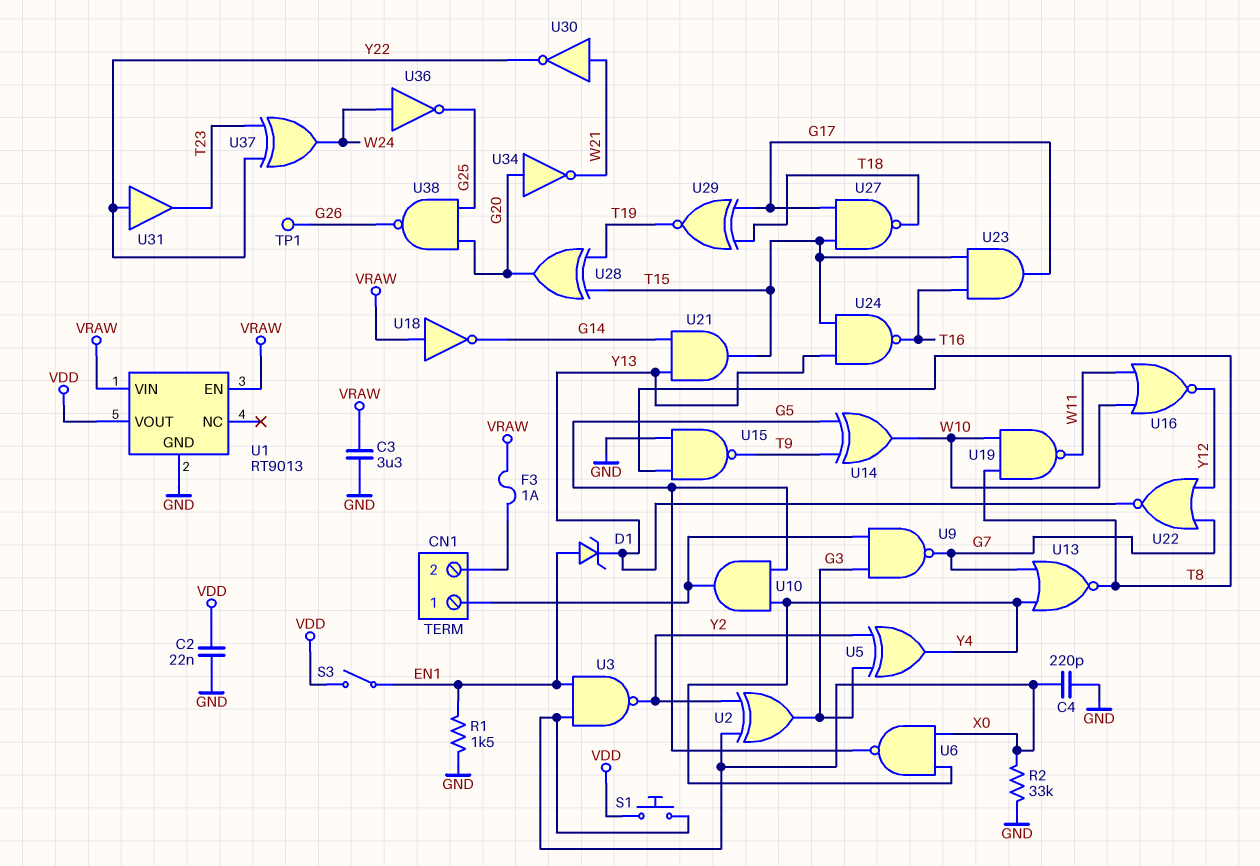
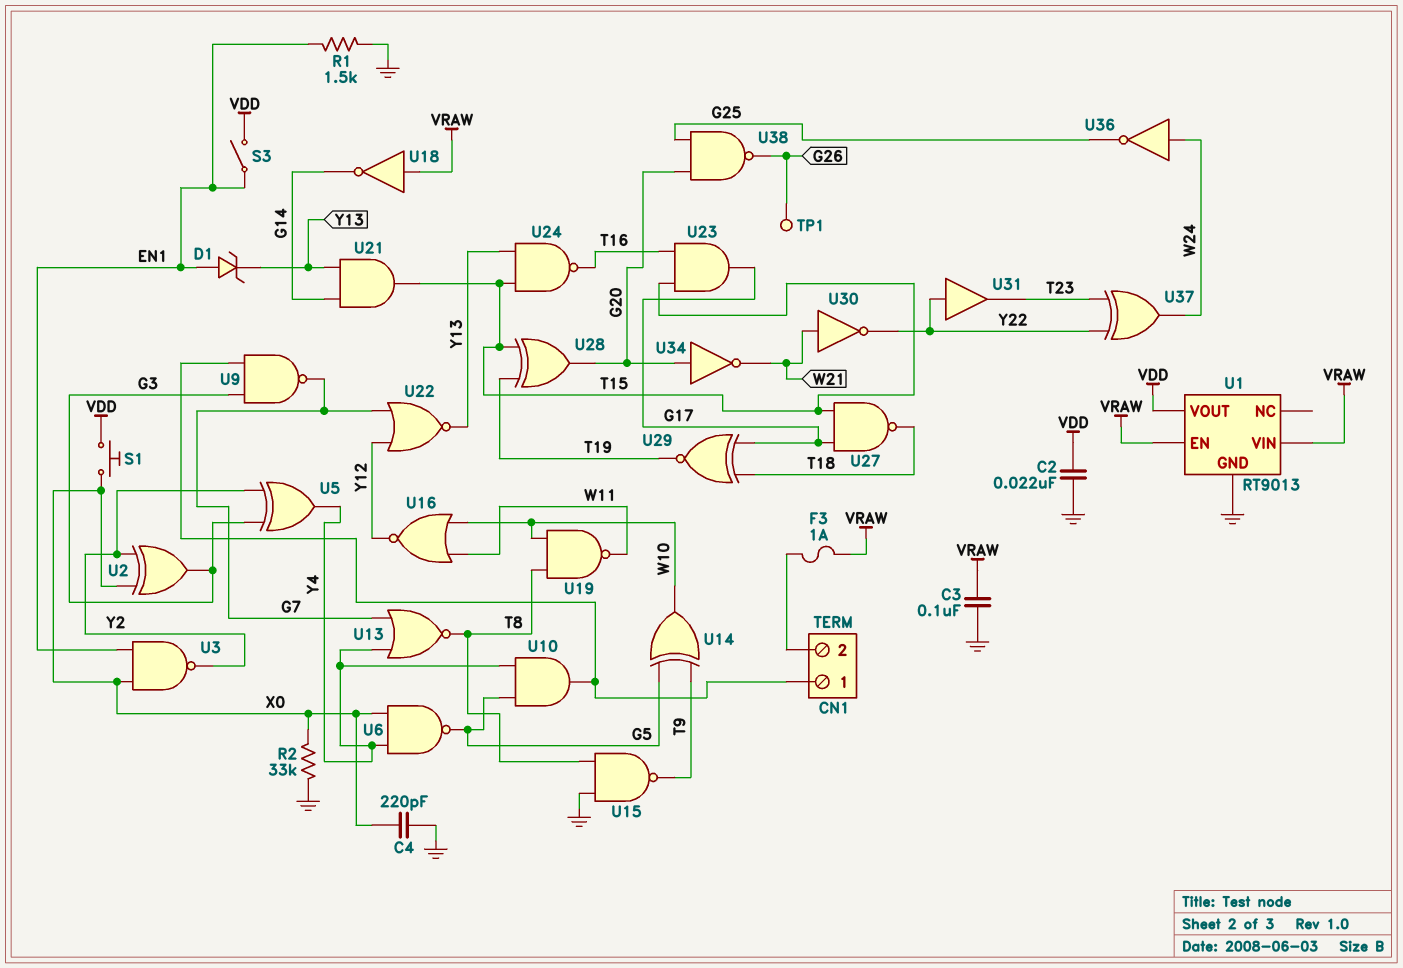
C3: 3.3uF (GND, VRAW) -> 100nF (GND, VRAW)

